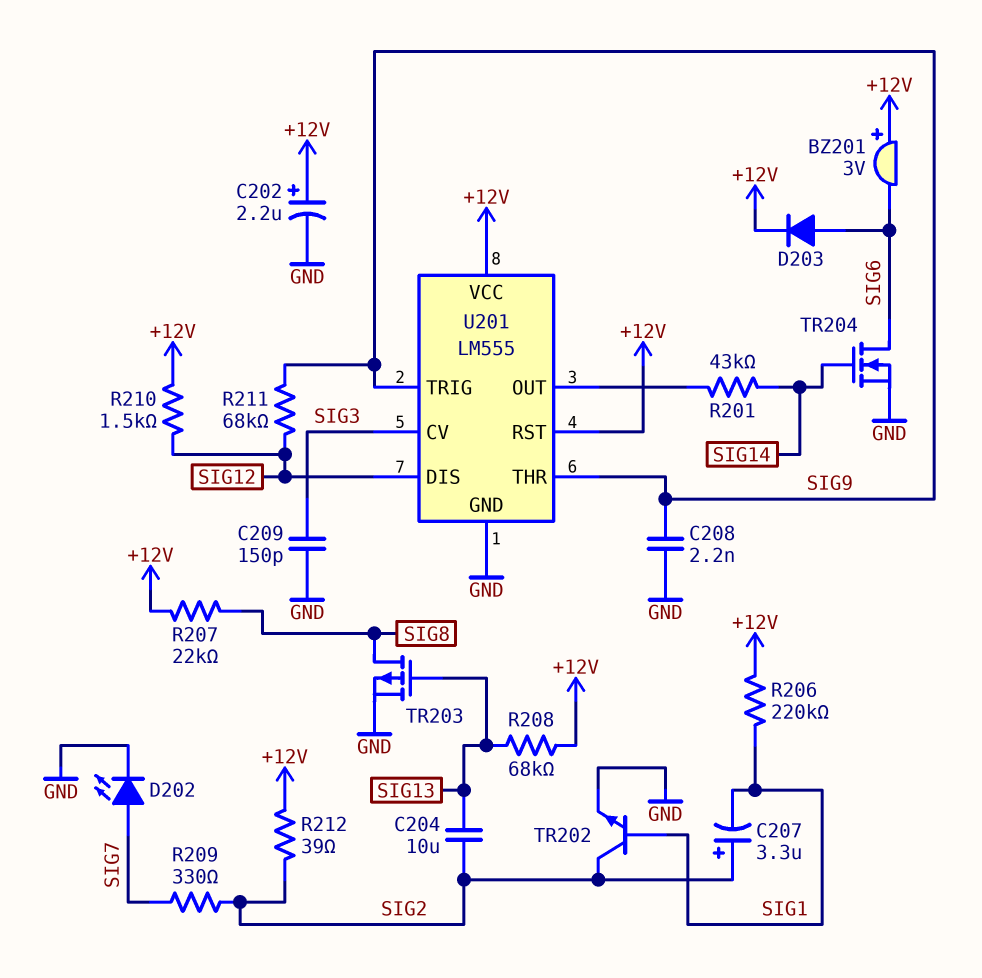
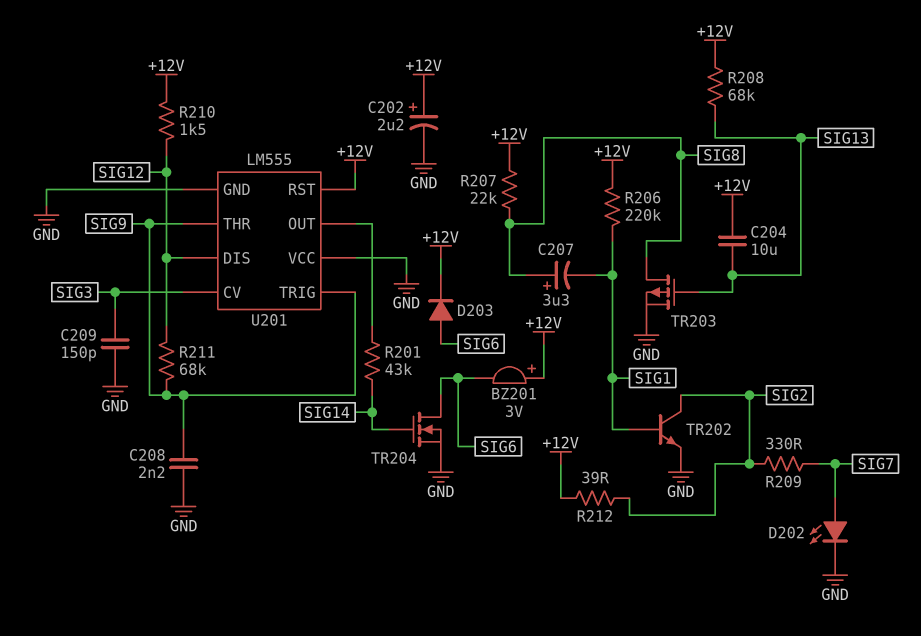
C204: 10uF (SIG2, SIG13) -> 10uF (+12V, SIG13)
C207: 3.3uF (plus SIG2, minus SIG1) -> 3.3uF (plus SIG8, minus SIG1)
U201 pin VCC: +12V -> GND

